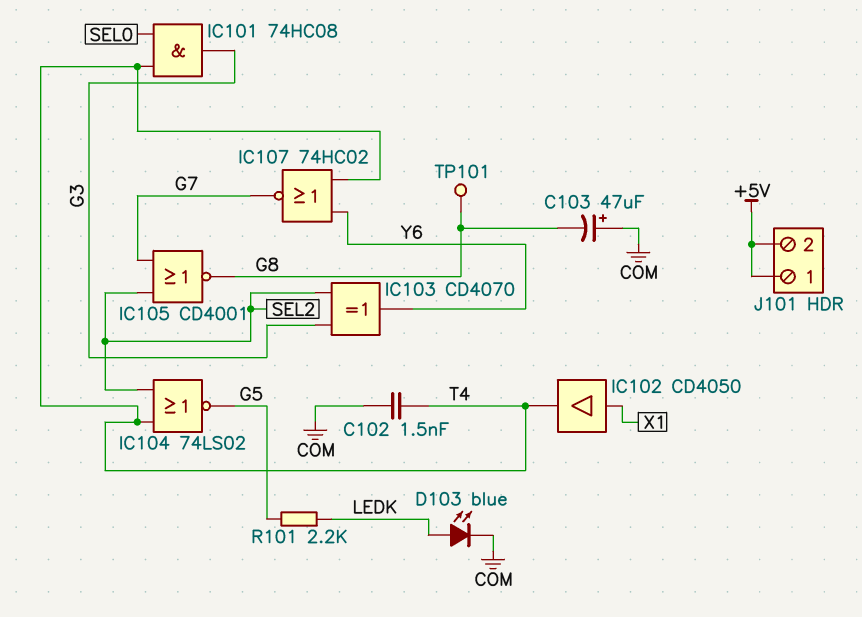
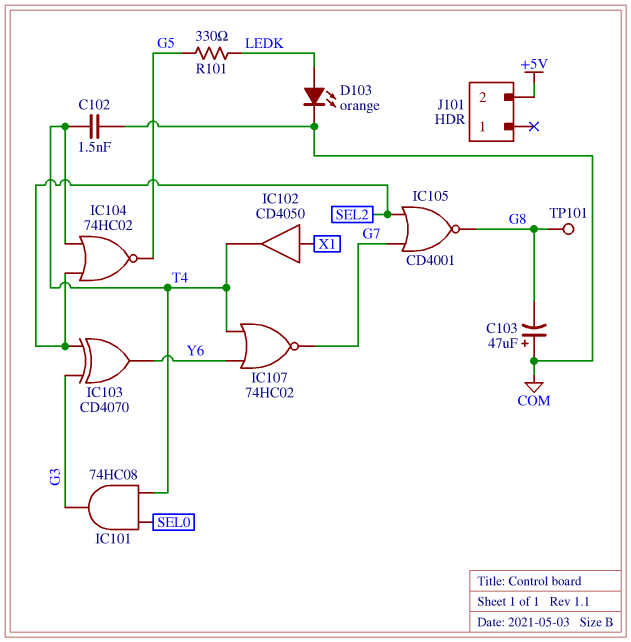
D103: LED blue (A LEDK, K COM) -> LED orange (A LEDK, K COM)
IC104: NOR 74LS02 (in SEL2, in T4, out G5) -> NOR 74HC02 (in SEL2, in T4, out G5)
J101 pin 1: +5V -> none
R101: 2.2k (G5, LEDK) -> 330 (G5, LEDK)

